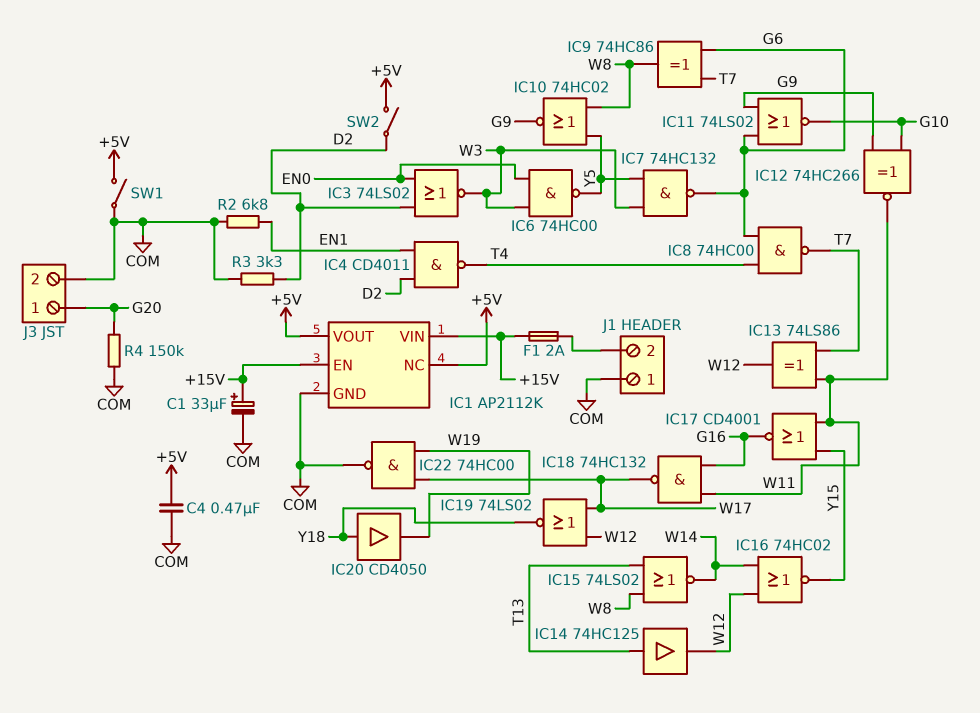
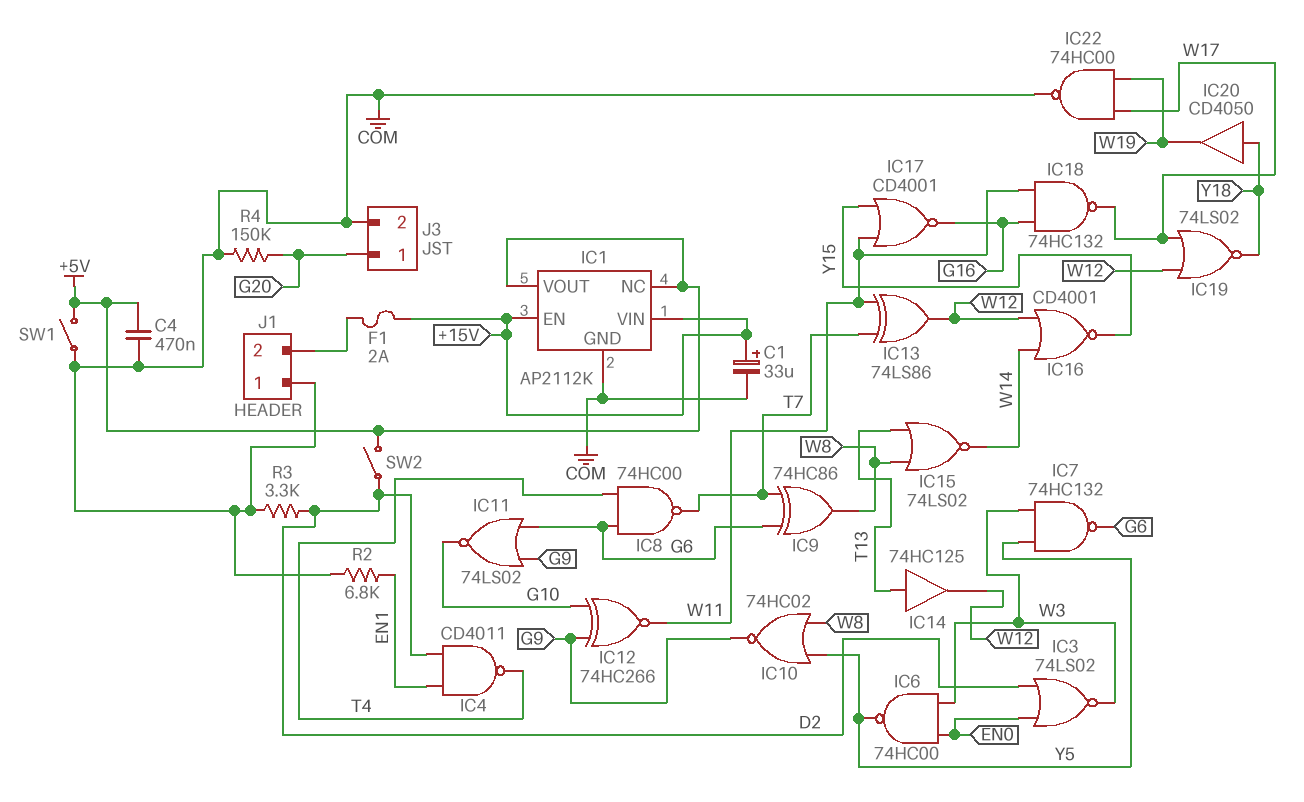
IC16: NOR 74HC02 (in W12, in W14, out Y15) -> NOR CD4001 (in W12, in W14, out Y15)

